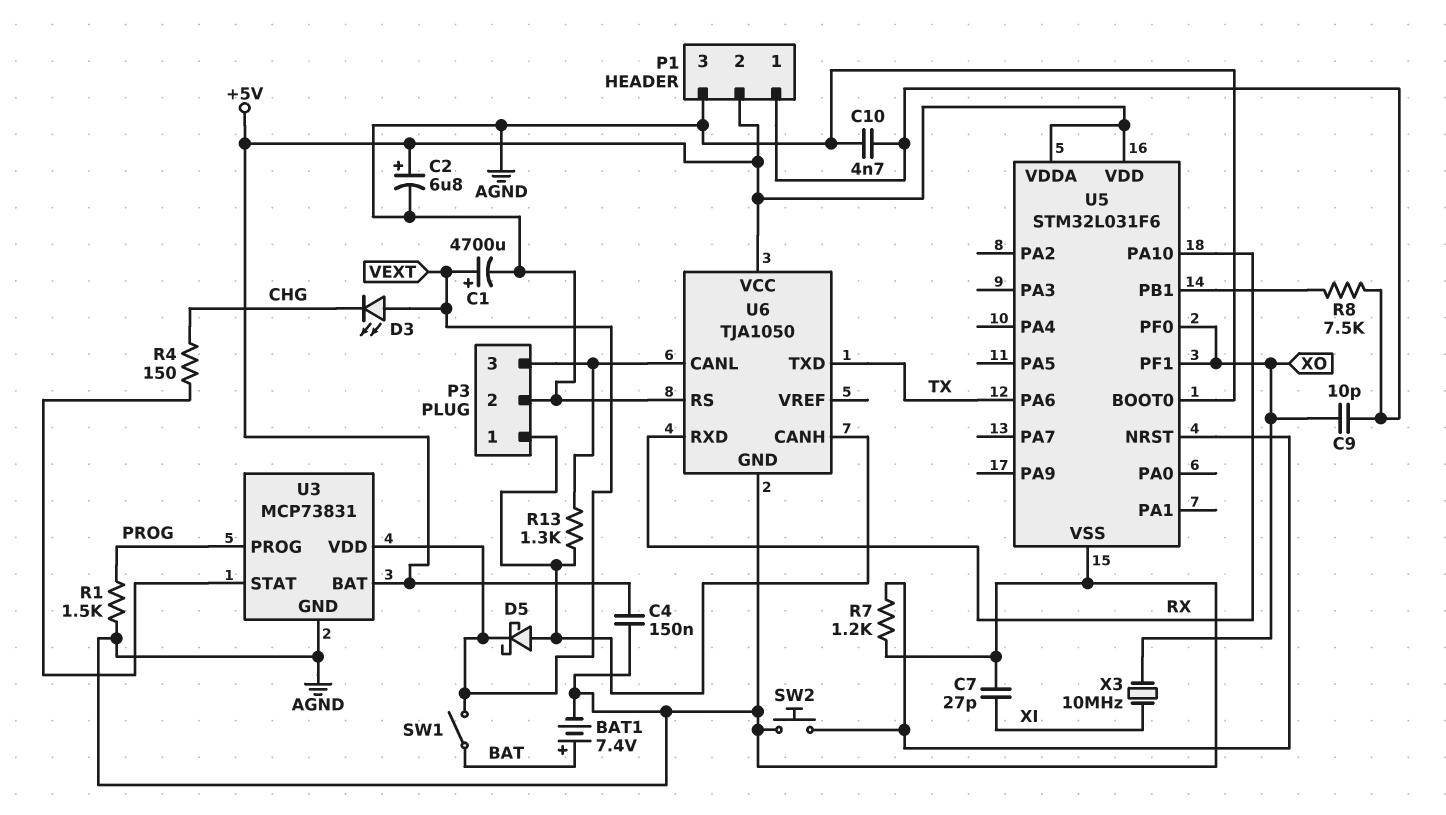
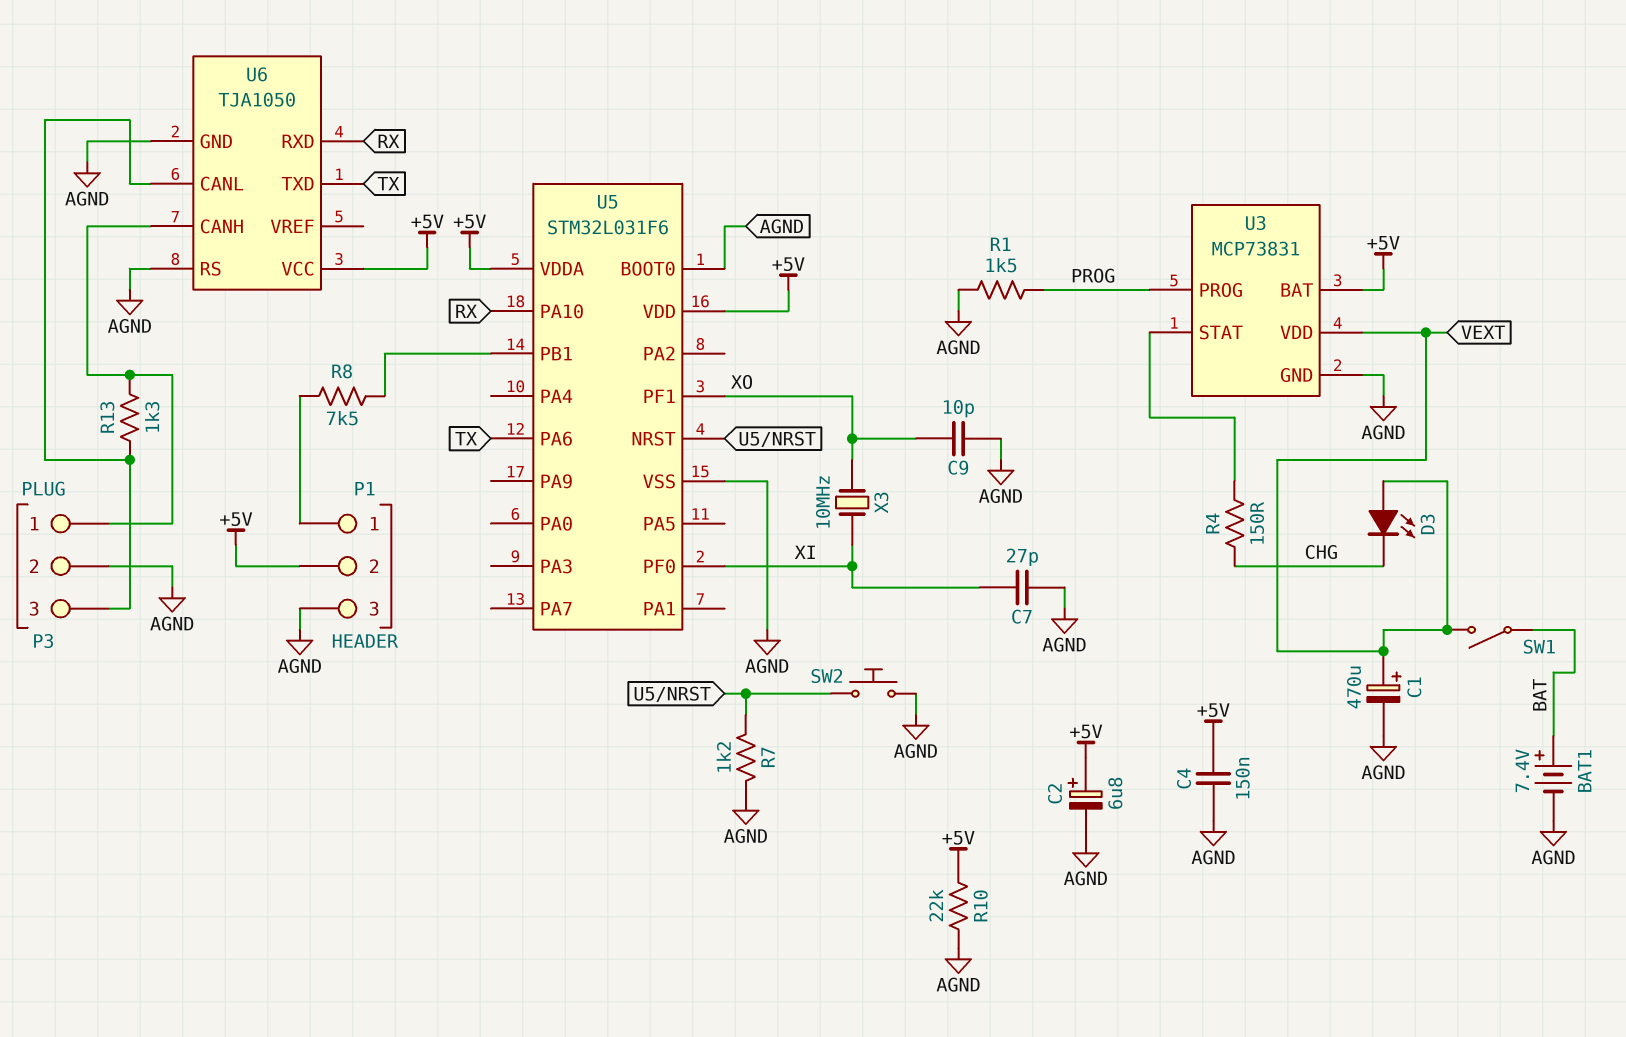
C1: 4700uF (plus VEXT, minus AGND) -> 470uF (plus VEXT, minus AGND)
C9: 10pF (P1/1, XO) -> 10pF (AGND, XO)
C10: 4.7nF (AGND, P1/1) -> none
D5: schottky (A P3/1, K VEXT) -> none
R10: none -> 22k (+5V, AGND)
U5 pin PF0: XO -> XI

